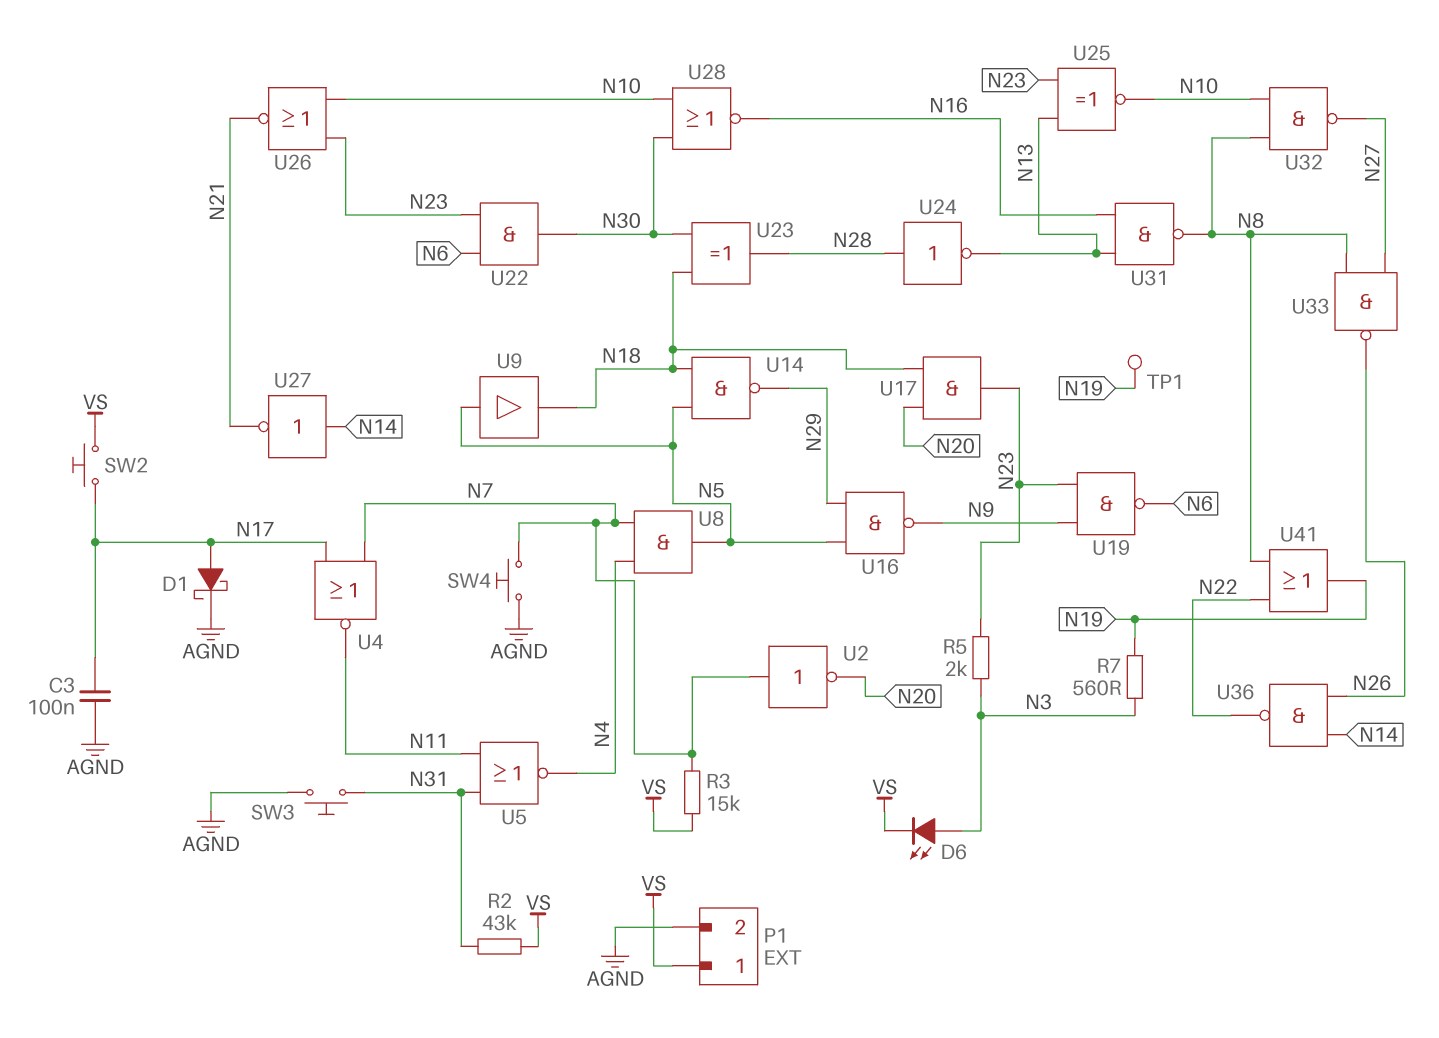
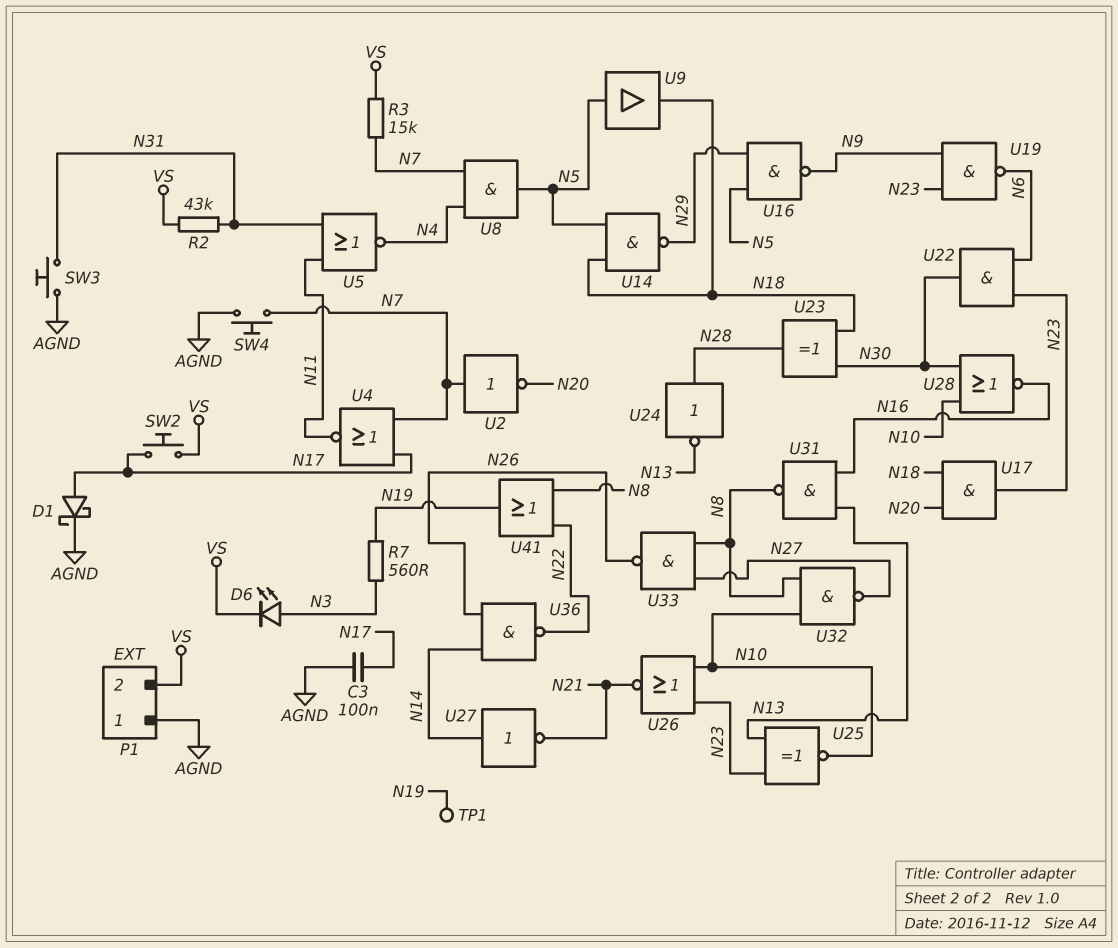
P1 pin 1: VS -> AGND
P1 pin 2: AGND -> VS
R5: 2k (N3, N23) -> none

